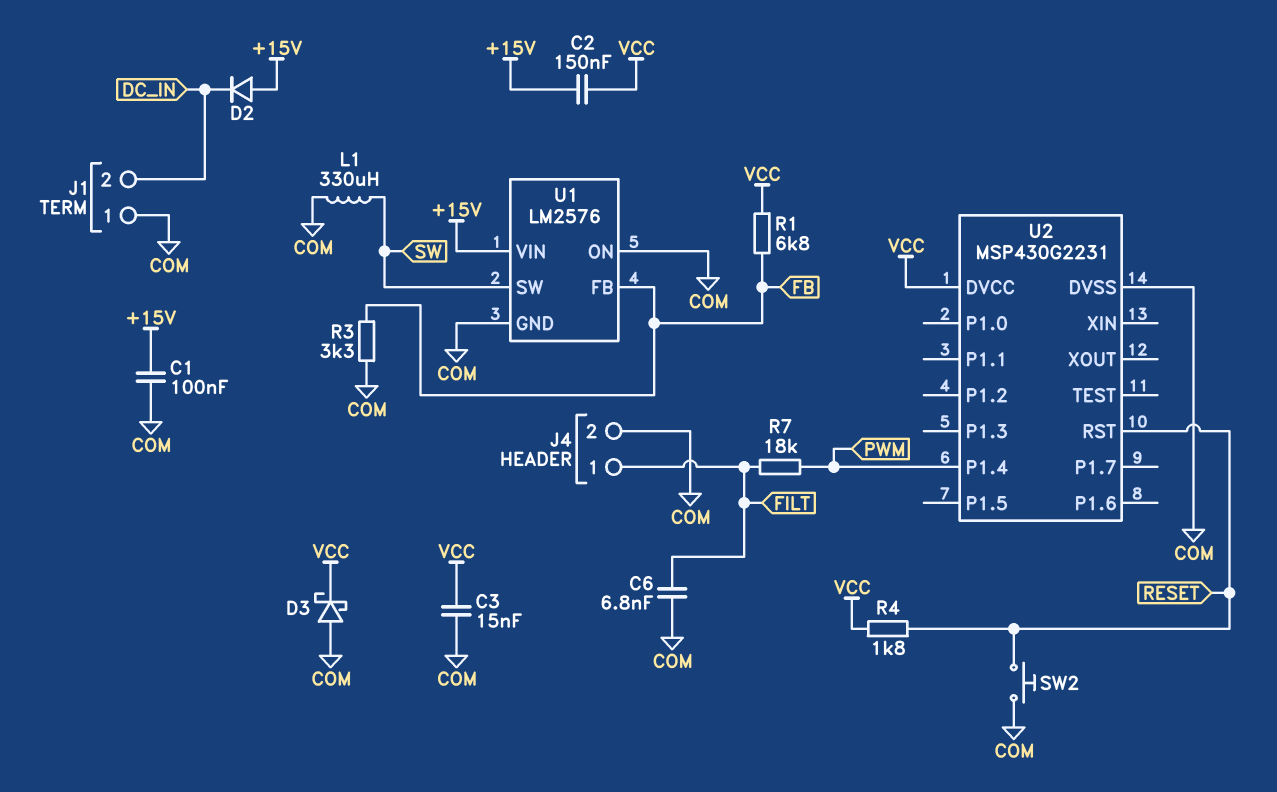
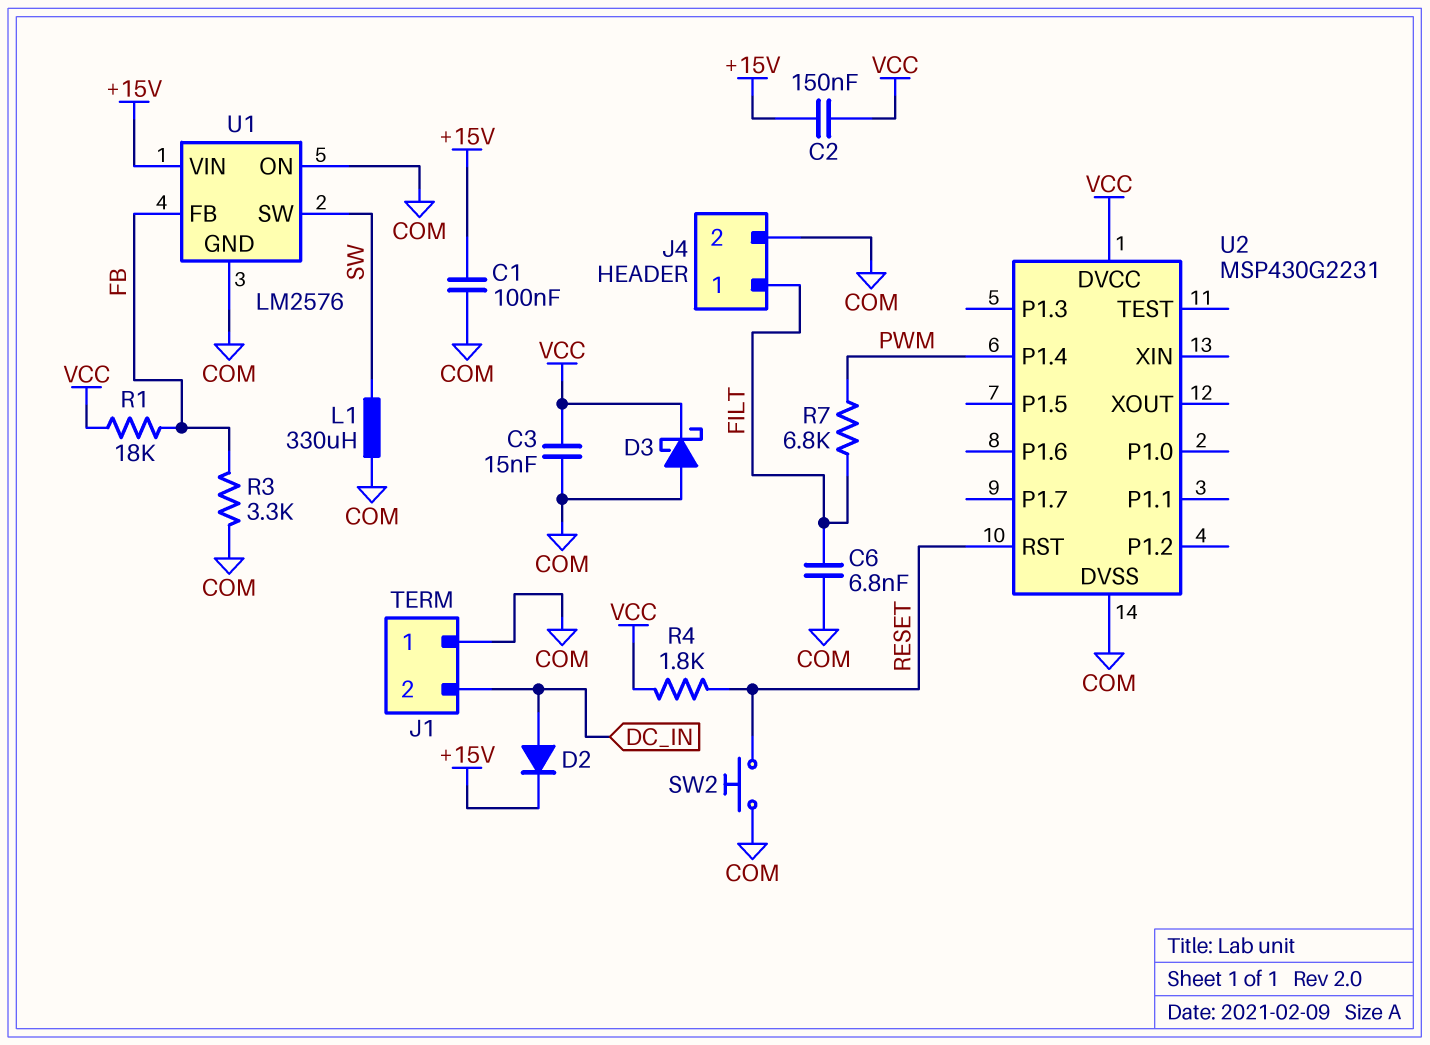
D2: diode (A +15V, K DC_IN) -> diode (A DC_IN, K +15V)
R1: 6.8k (FB, VCC) -> 18k (FB, VCC)
R7: 18k (FILT, PWM) -> 6.8k (FILT, PWM)

